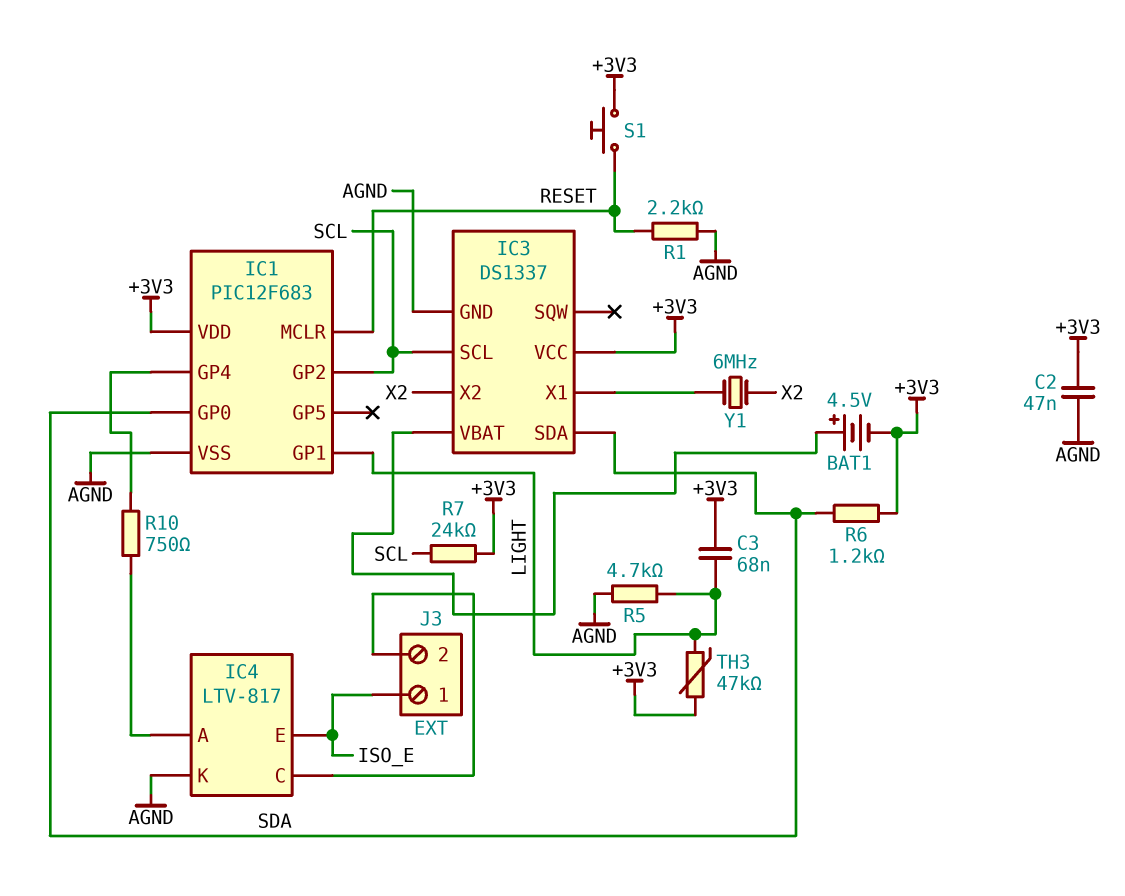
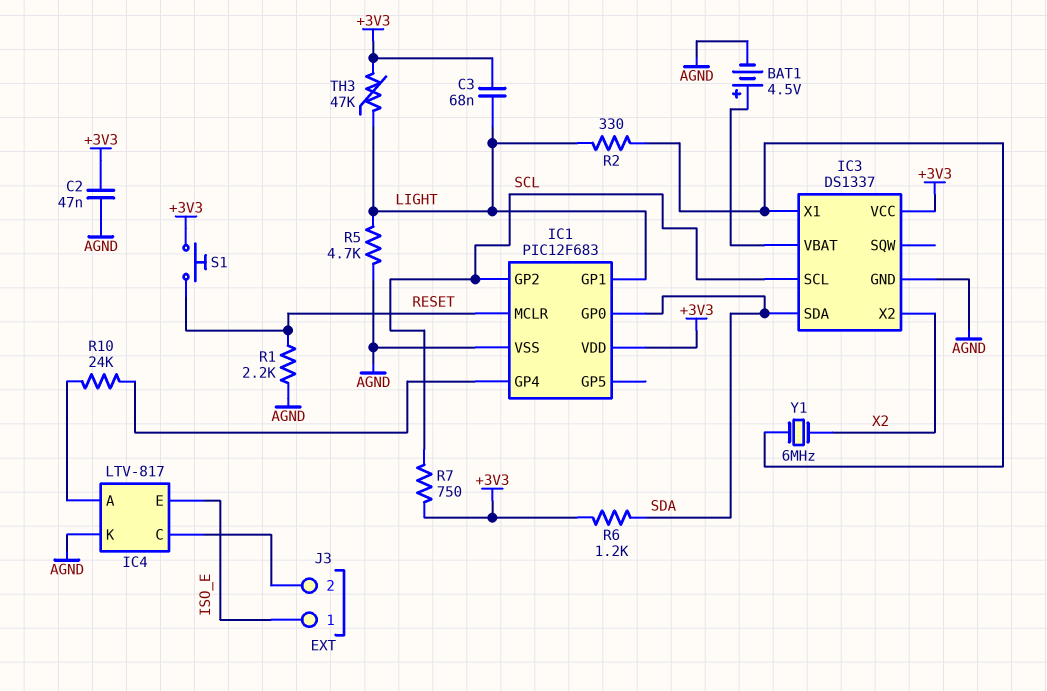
BAT1: 4.5V (plus IC3/VBAT, minus +3V3) -> 4.5V (plus IC3/VBAT, minus AGND)
R2: none -> 330 (IC3/X1, LIGHT)
R7: 24k (+3V3, SCL) -> 750 (+3V3, SCL)
R10: 750 (IC1/GP4, IC4/A) -> 24k (IC1/GP4, IC4/A)

